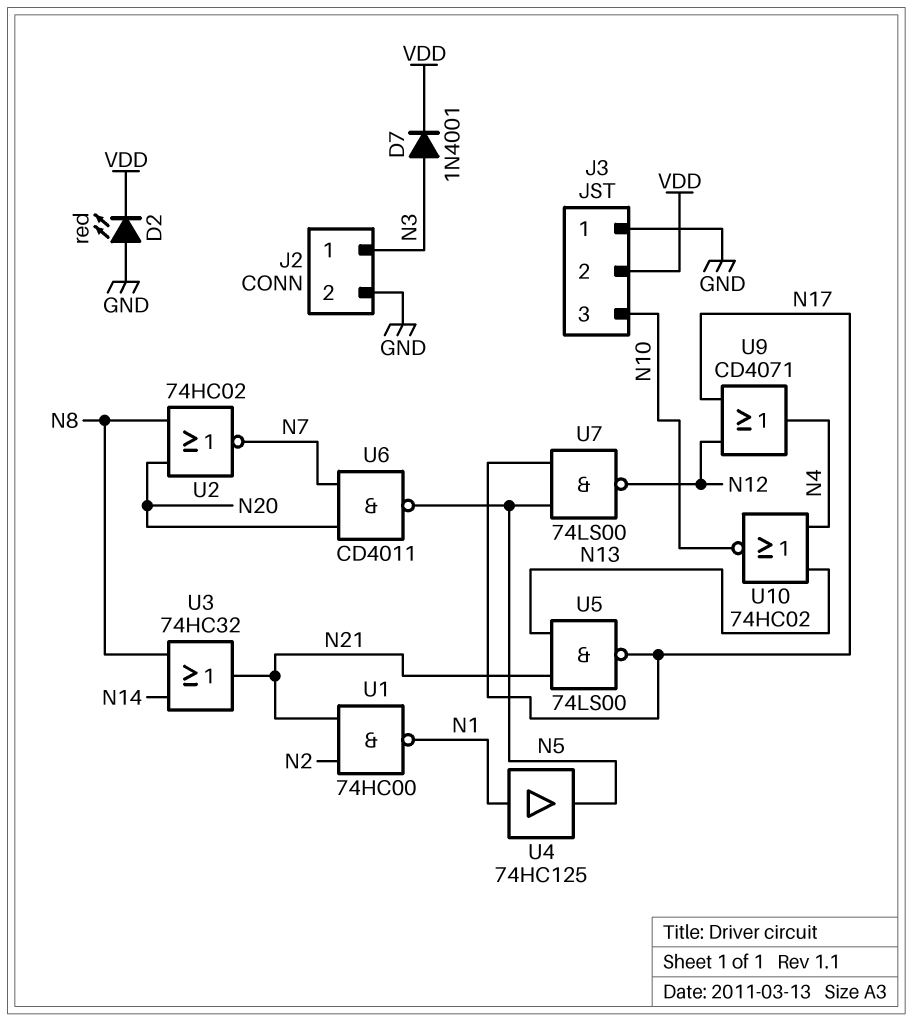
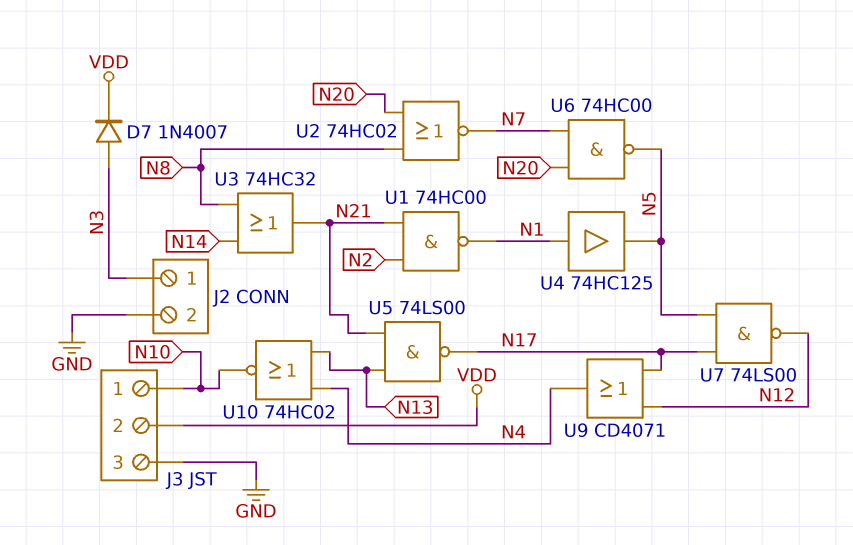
D2: LED red (A GND, K VDD) -> none
D7: diode 1N4001 (A N3, K VDD) -> diode 1N4007 (A N3, K VDD)
J3 pin 1: GND -> N10
J3 pin 3: N10 -> GND
U6: NAND CD4011 (in N7, in N20, out N5) -> NAND 74HC00 (in N7, in N20, out N5)

